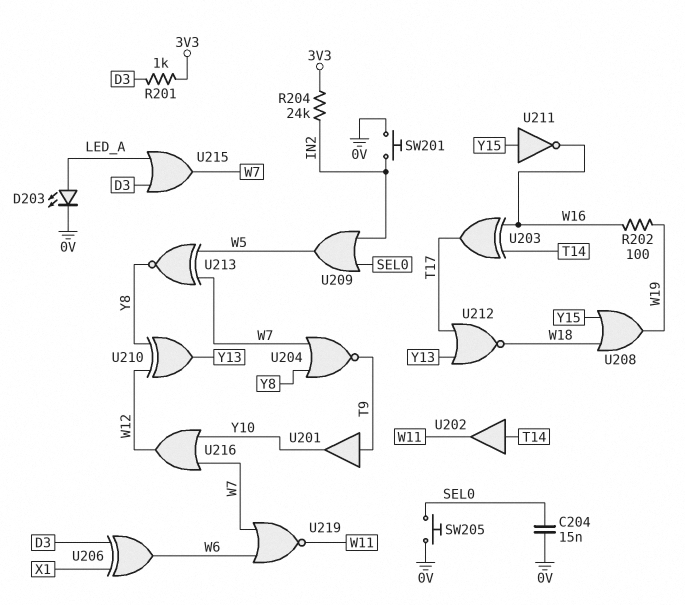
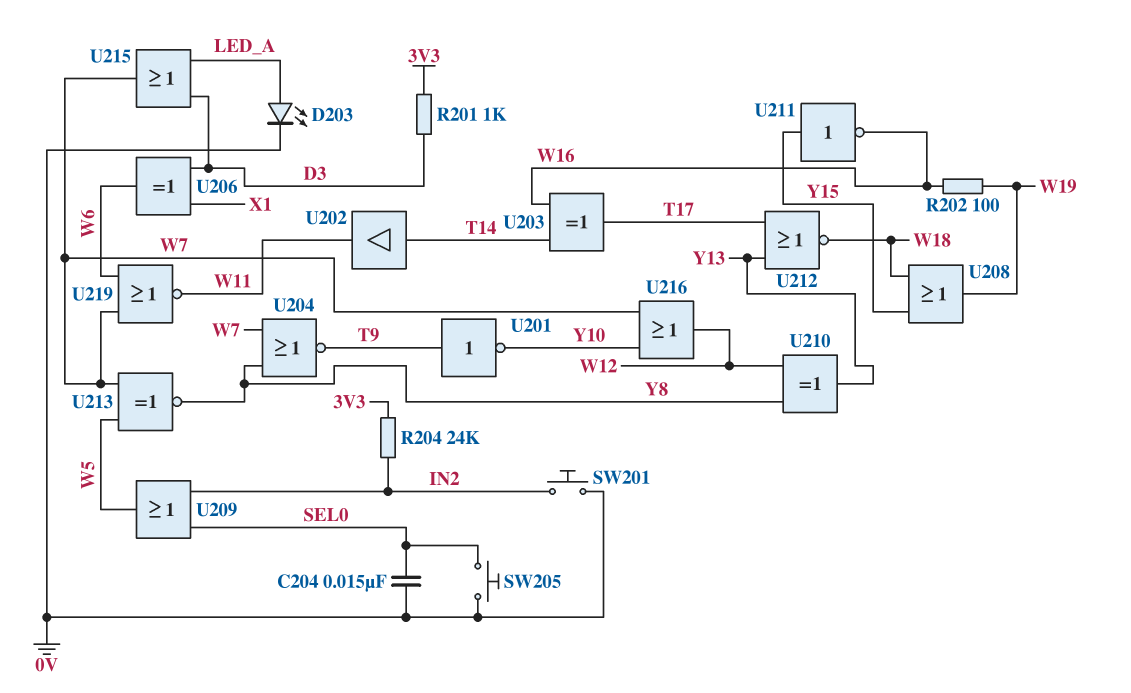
U201: buffer (in T9, out Y10) -> NOT (in T9, out Y10)

